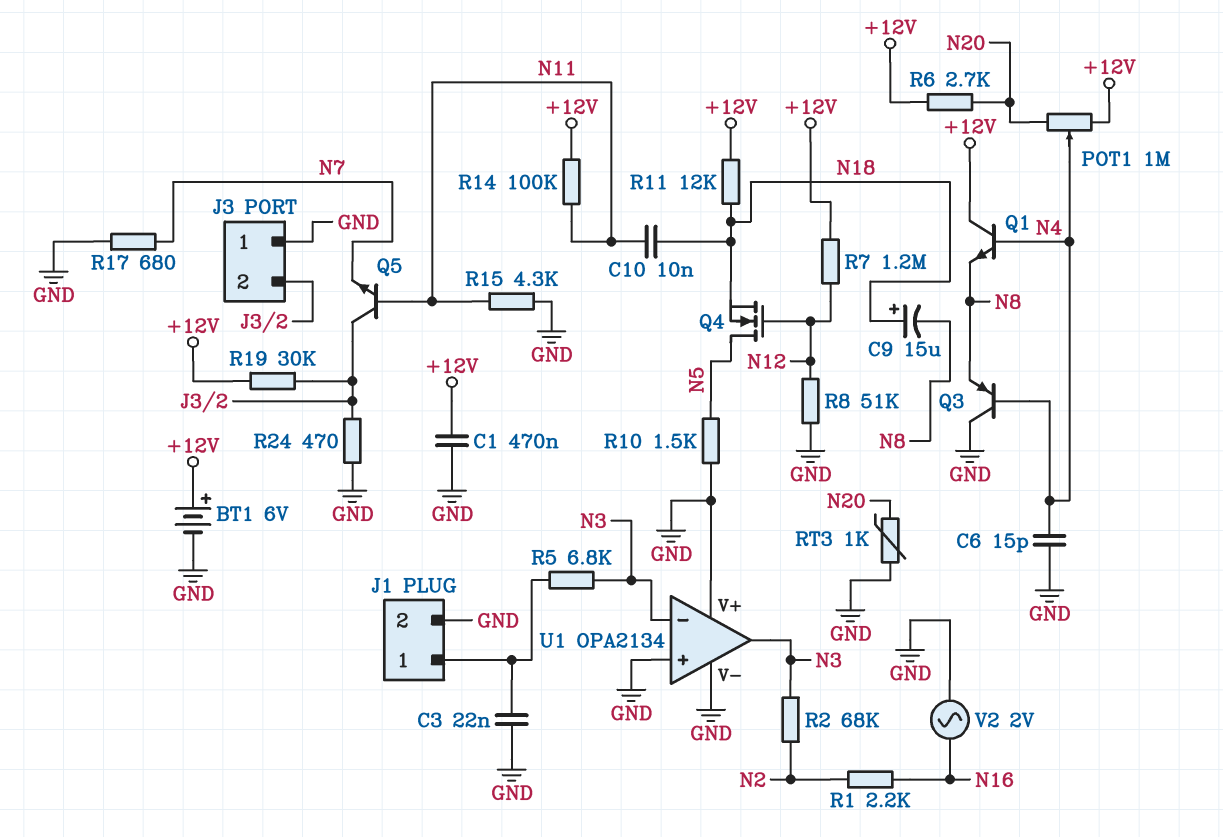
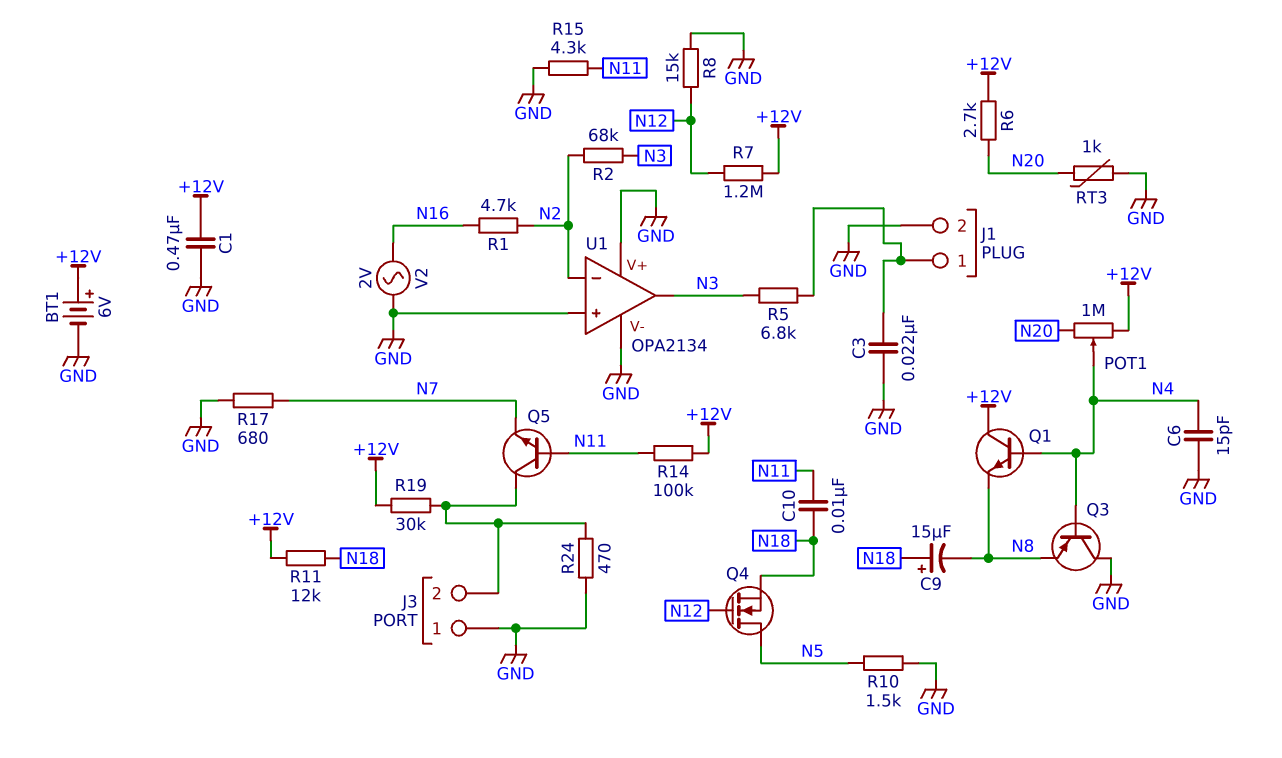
R1: 2.2k (N2, N16) -> 4.7k (N2, N16)
R8: 51k (GND, N12) -> 15k (GND, N12)
U1 pin in-: N3 -> N2

